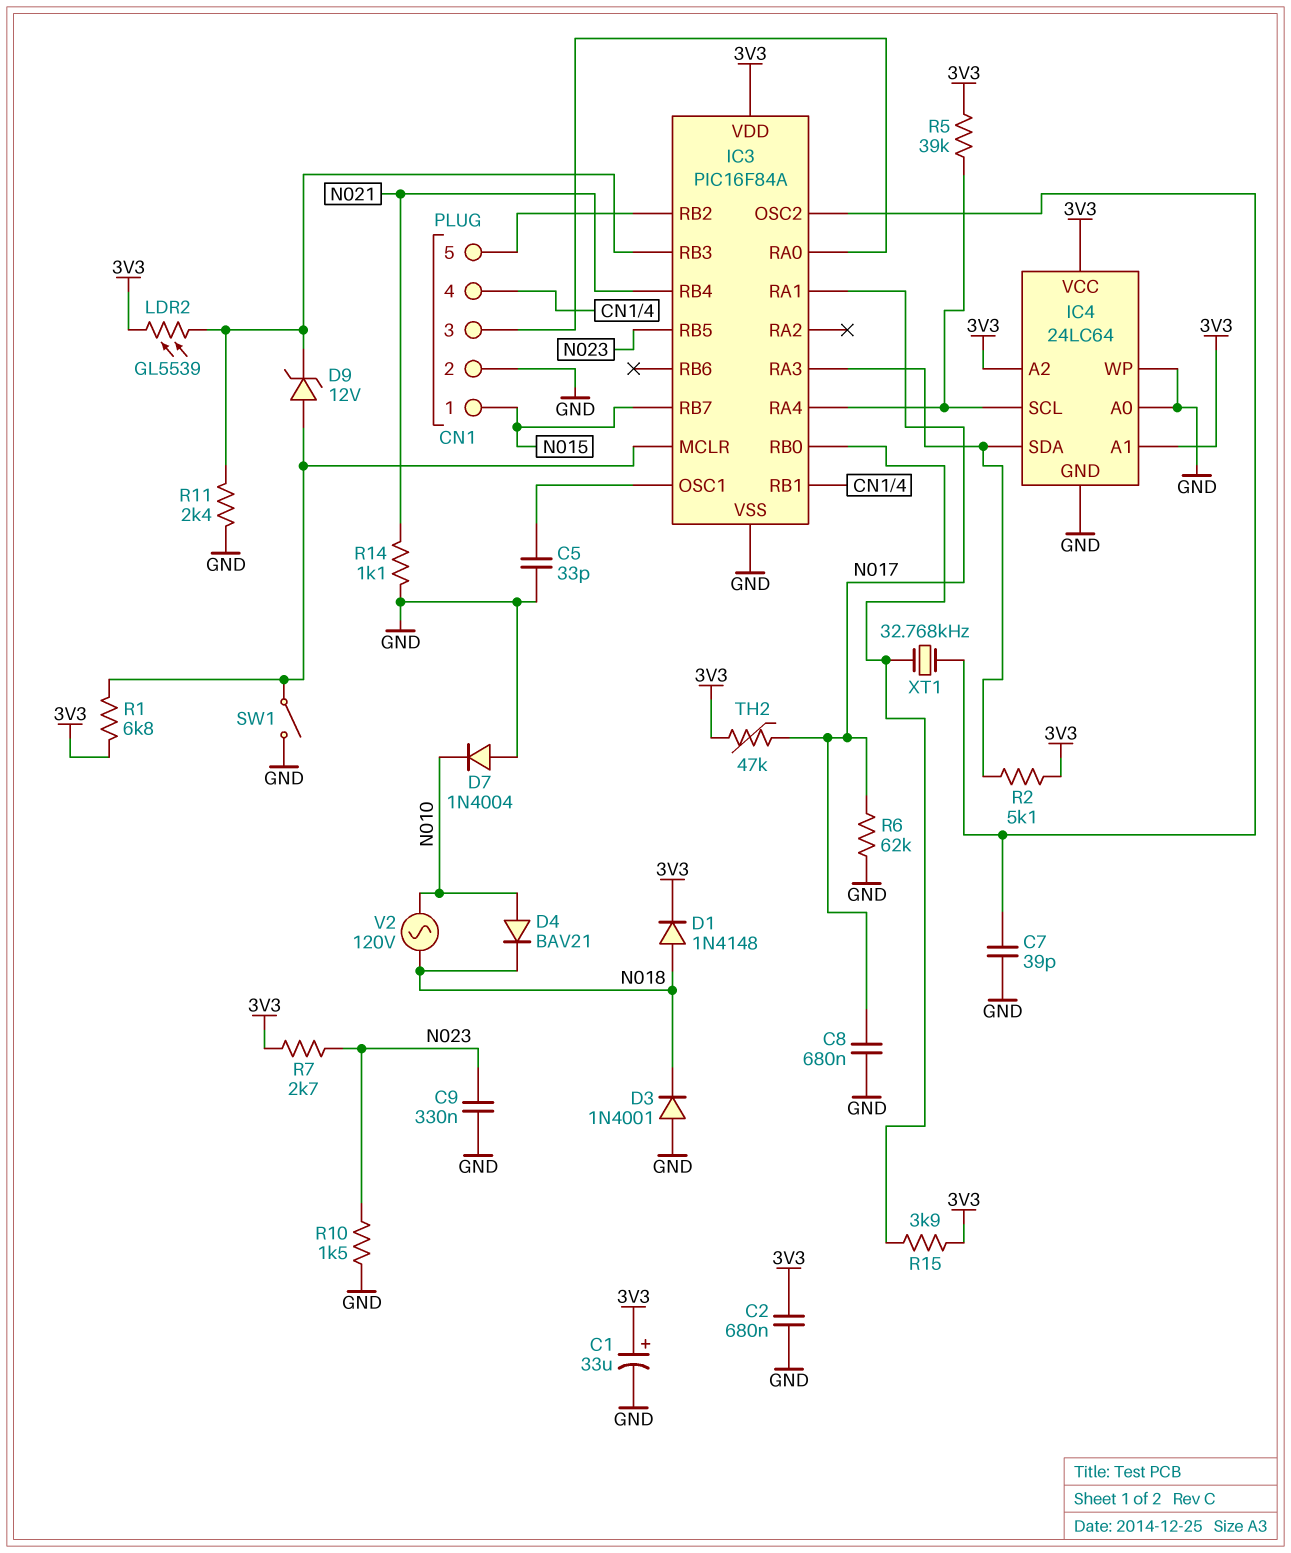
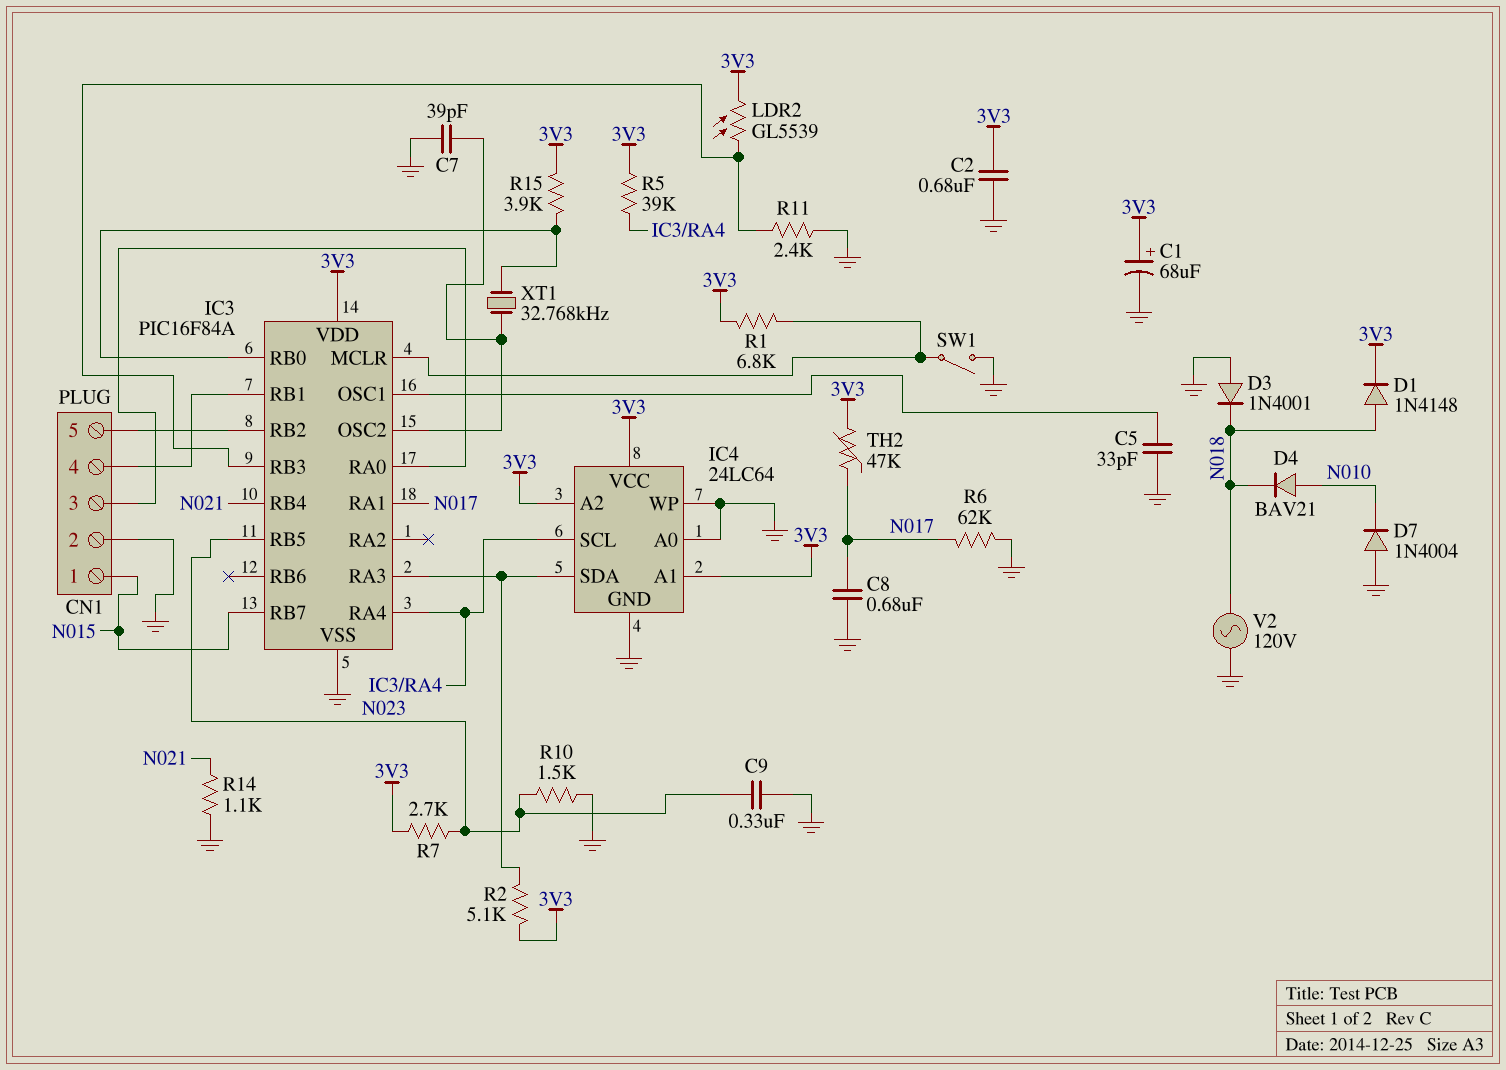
C1: 33uF (plus 3V3, minus GND) -> 68uF (plus 3V3, minus GND)
D9: zener 12V (A IC3/MCLR, K IC3/RB3) -> none
V2: AC 120V (N010, N018) -> AC 120V (GND, N018)

